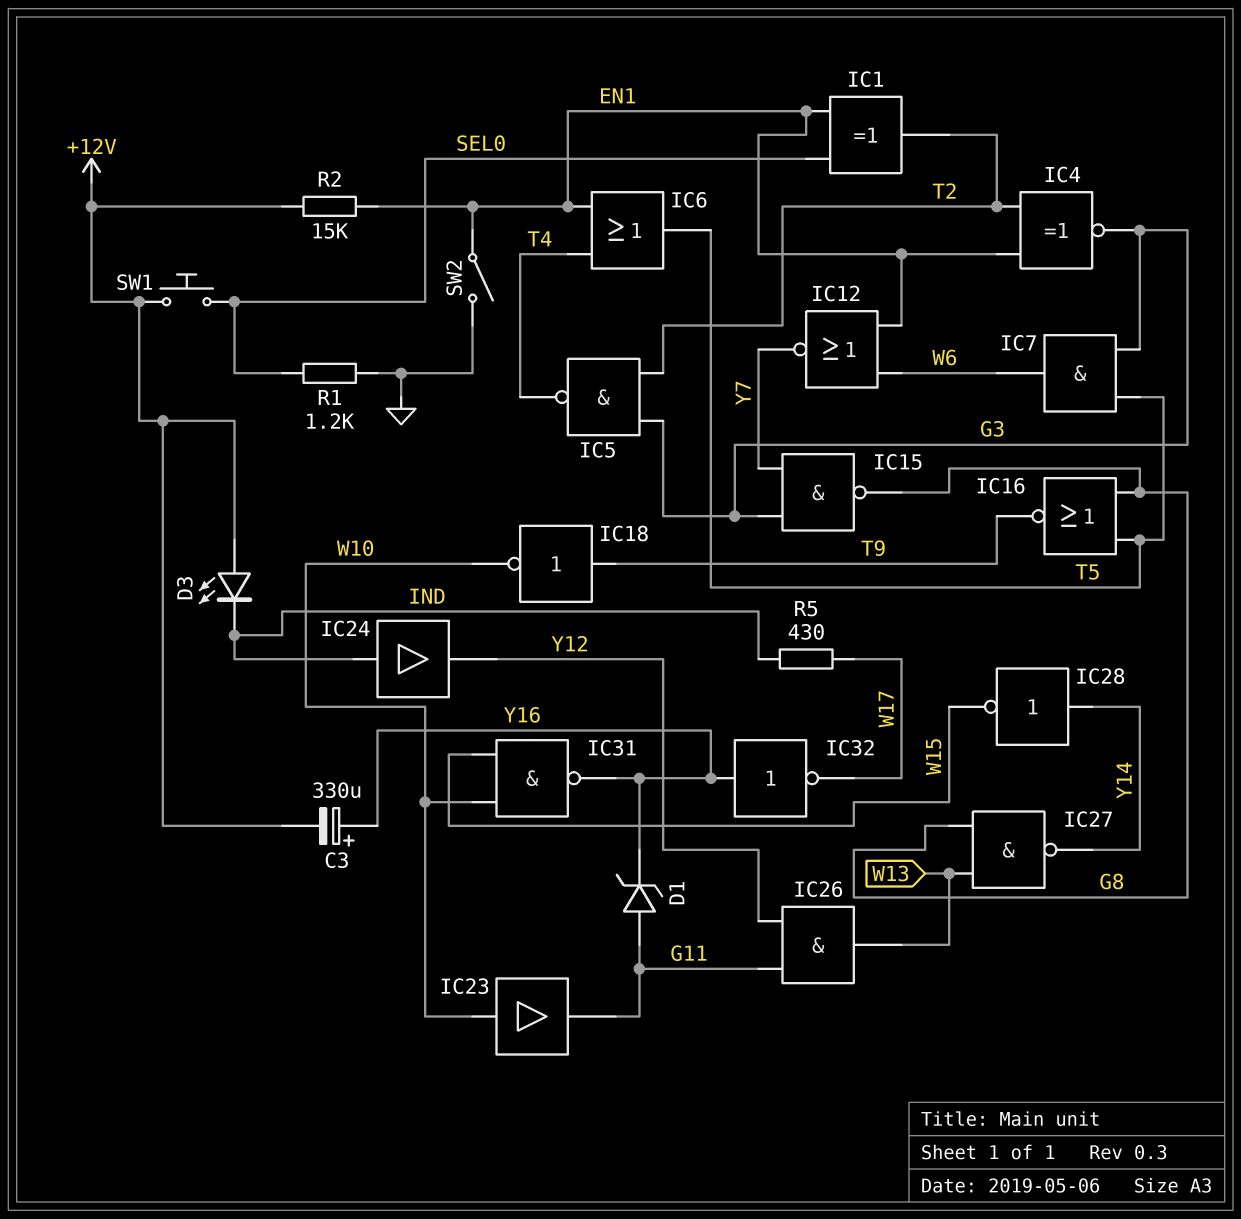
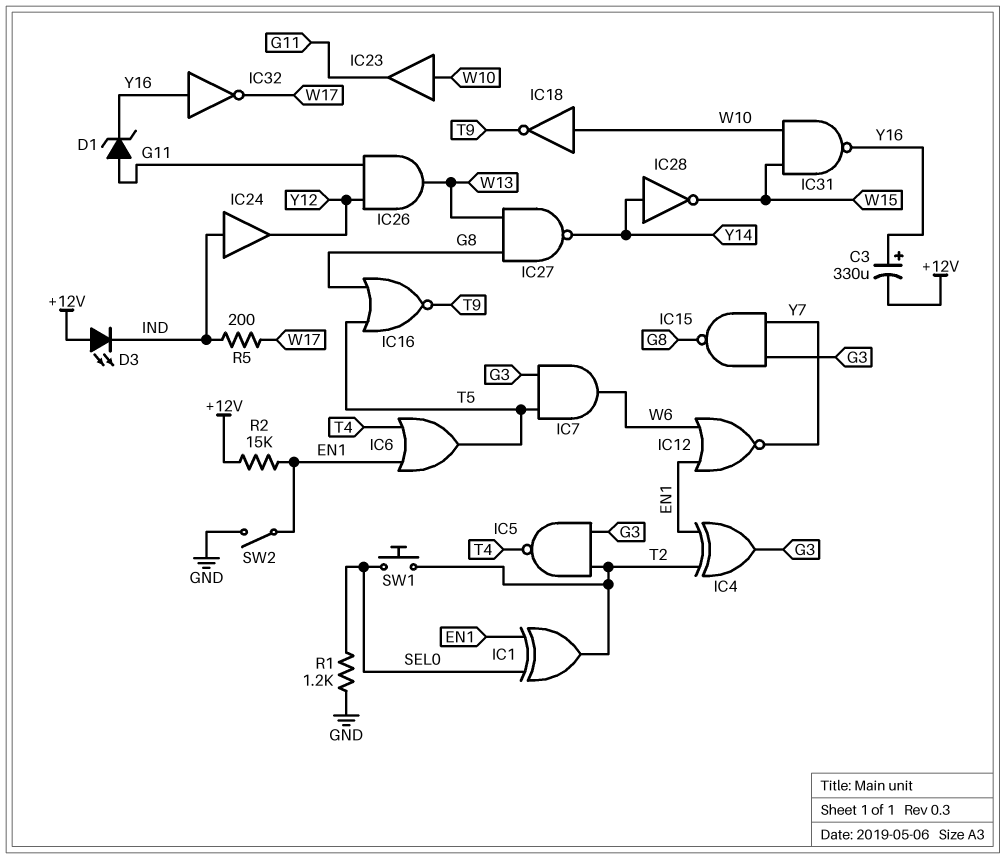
IC4: XNOR (in EN1, in T2, out G3) -> XOR (in EN1, in T2, out G3)
IC18: NOT (in T9, out W10) -> NOT (in W10, out T9)
R5: 430 (IND, W17) -> 200 (IND, W17)
SW1: button (+12V, SEL0) -> button (SEL0, T2)

